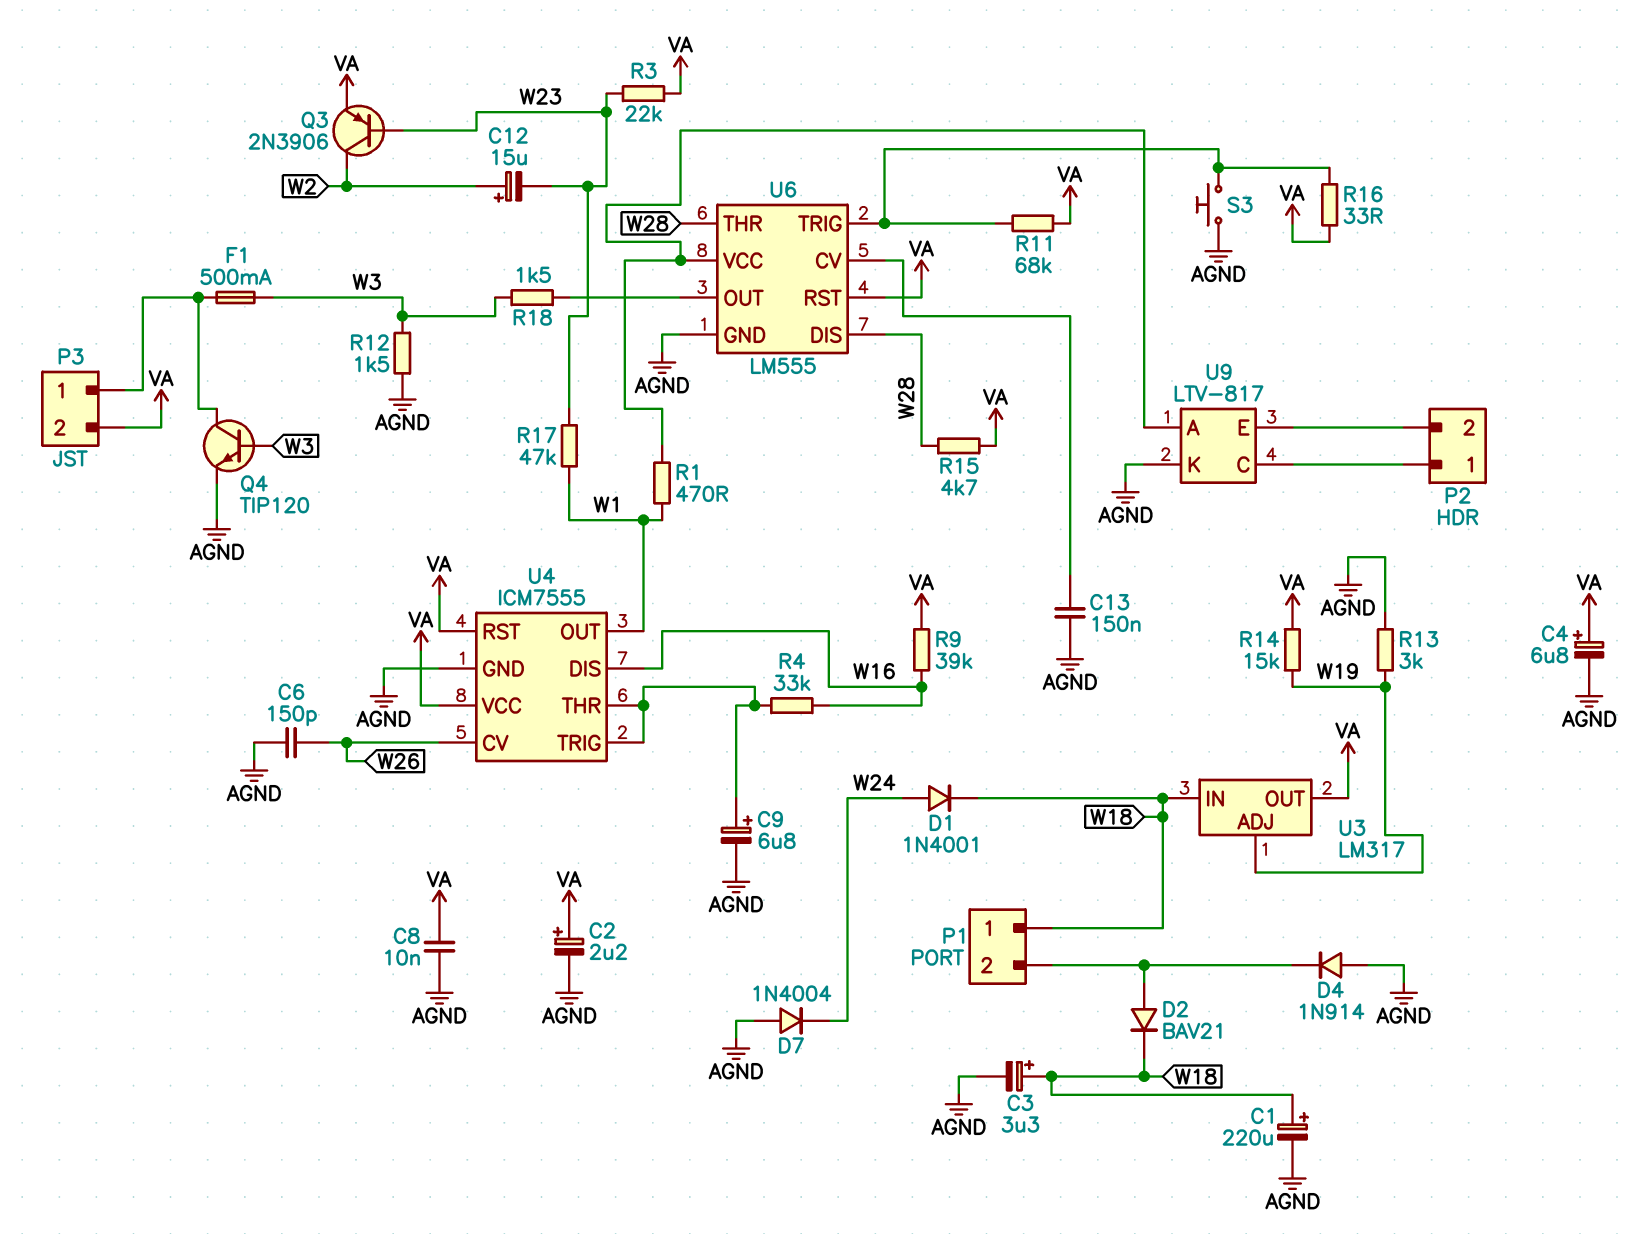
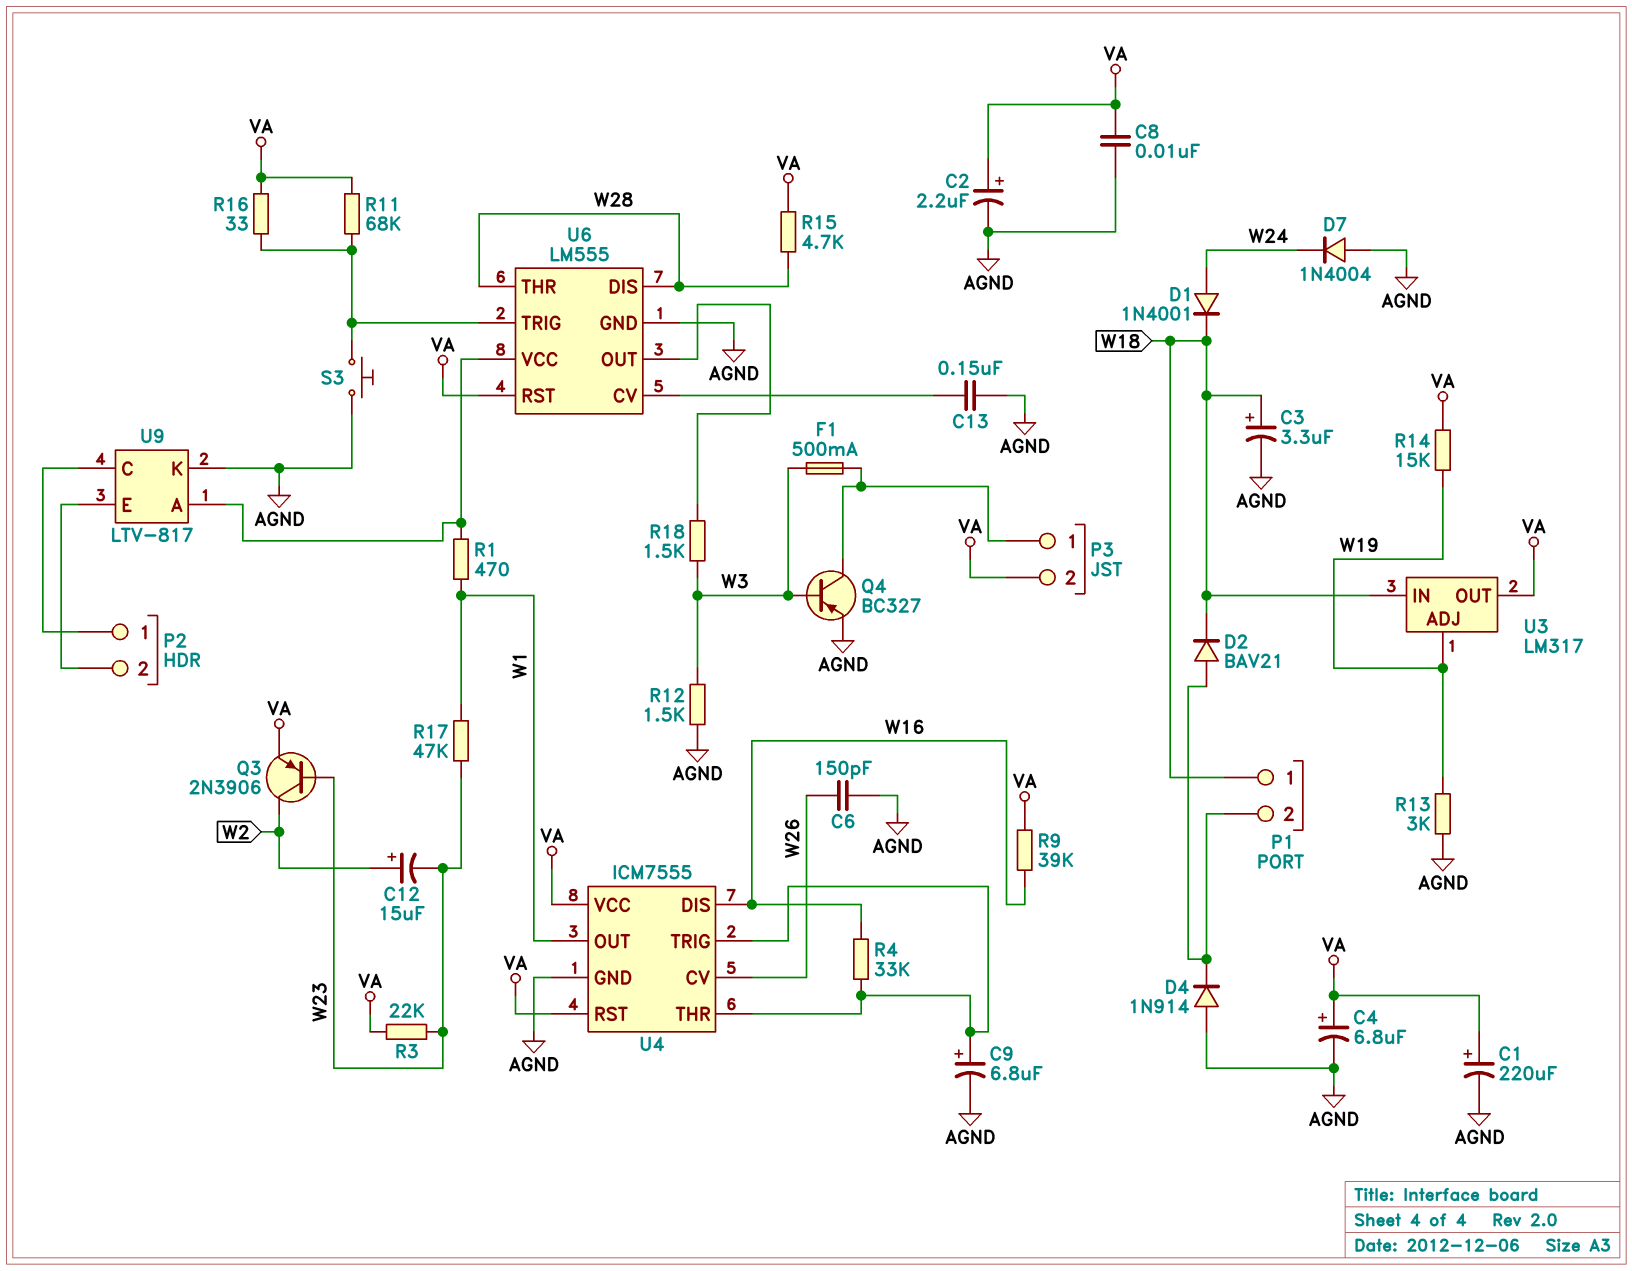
C1: 220uF (plus W18, minus AGND) -> 220uF (plus VA, minus AGND)
Q4: NPN TIP120 (B W3, C P3/1, E AGND) -> PNP BC327 (B W3, C P3/1, E AGND)

